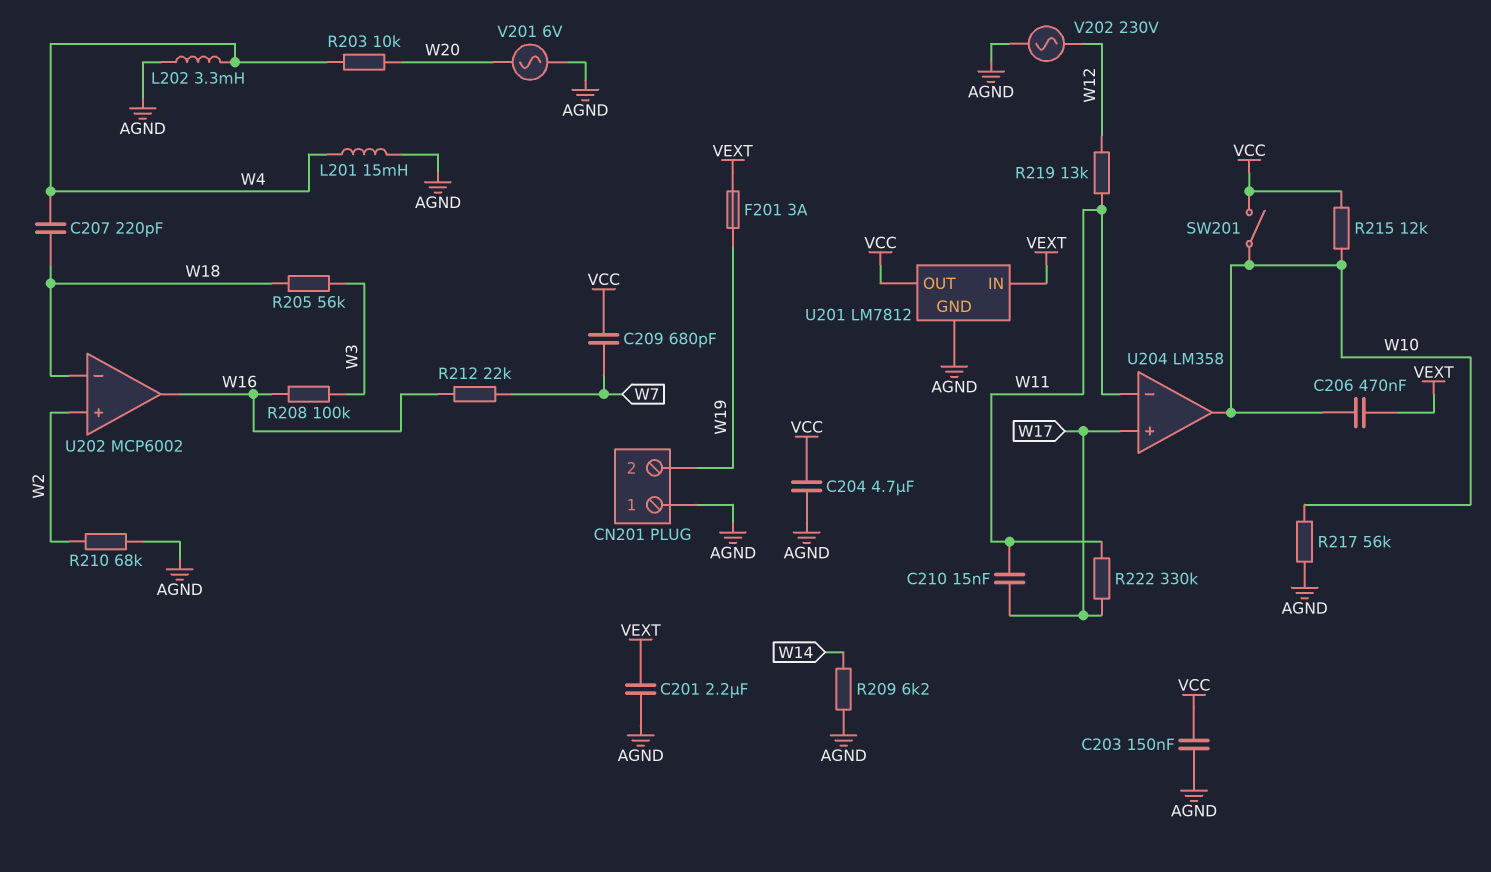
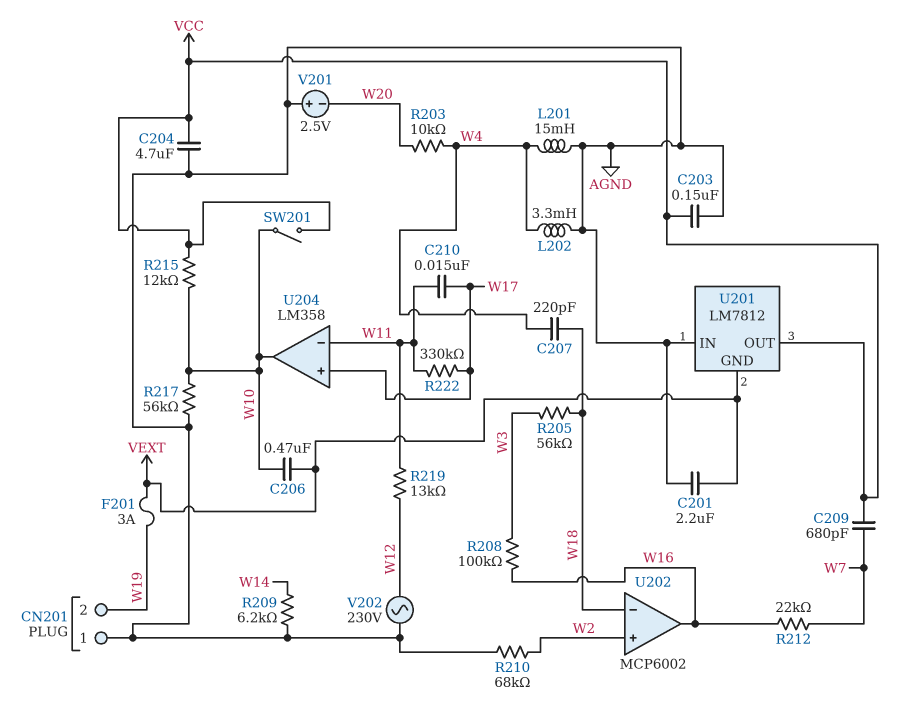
U201 pin GND: AGND -> VEXT
U201 pin IN: VEXT -> AGND
V201: AC 6V (AGND, W20) -> 2.5V (plus AGND, minus W20)

